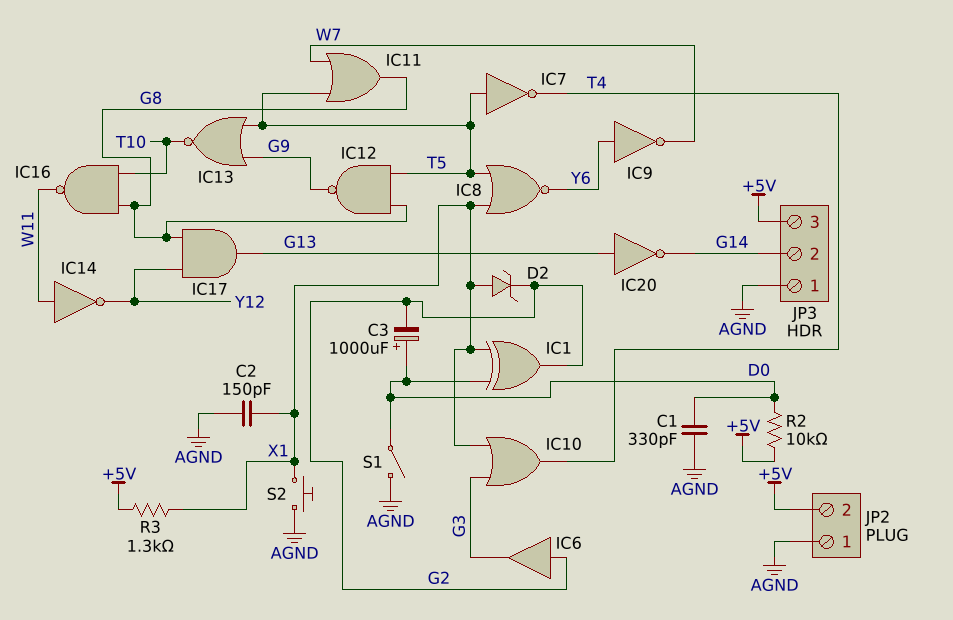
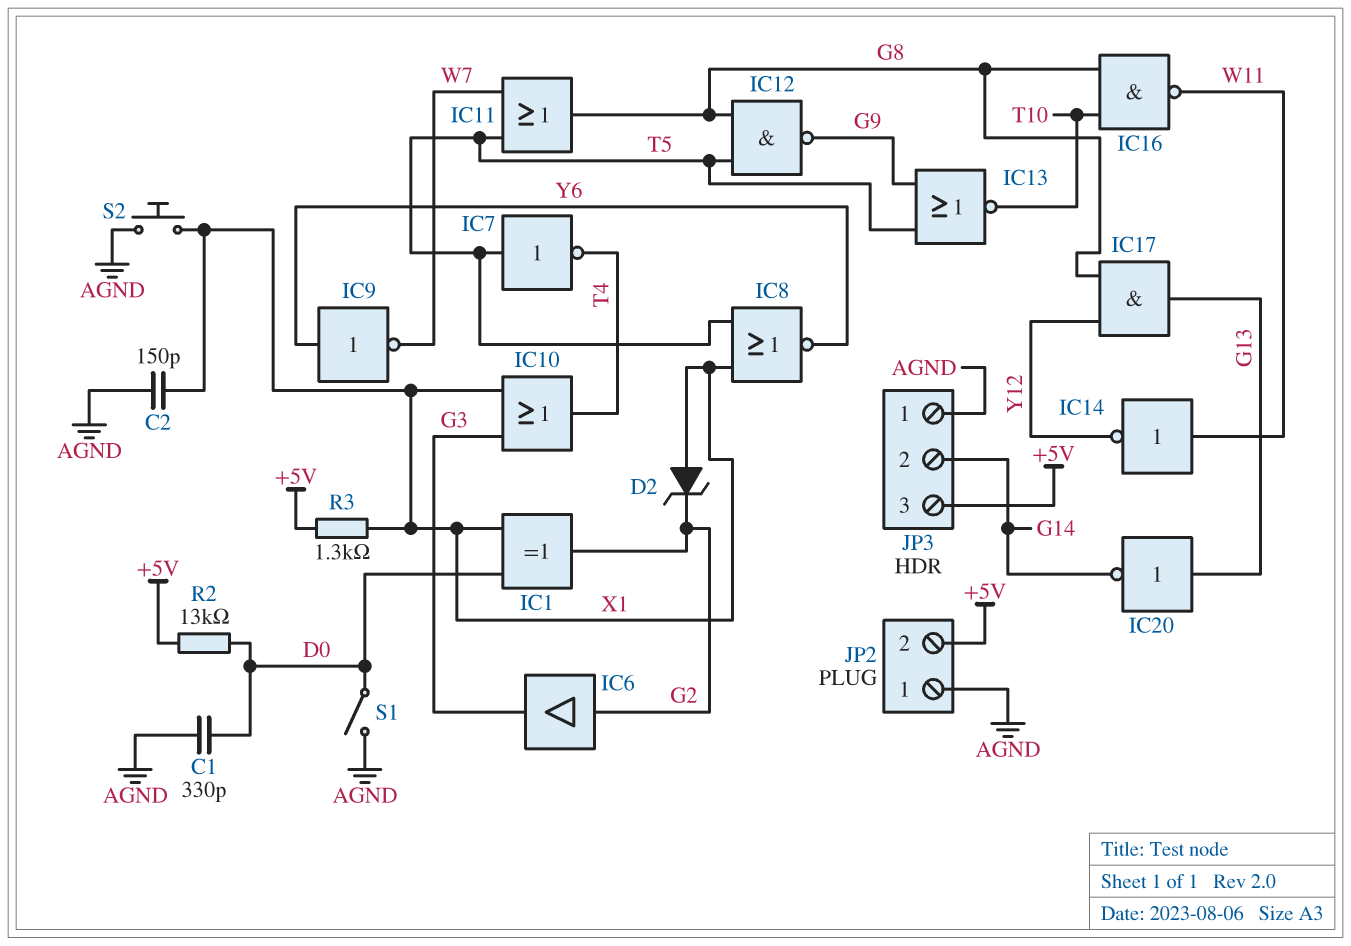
C3: 1000uF (plus D0, minus G2) -> none
R2: 10k (+5V, D0) -> 13k (+5V, D0)

